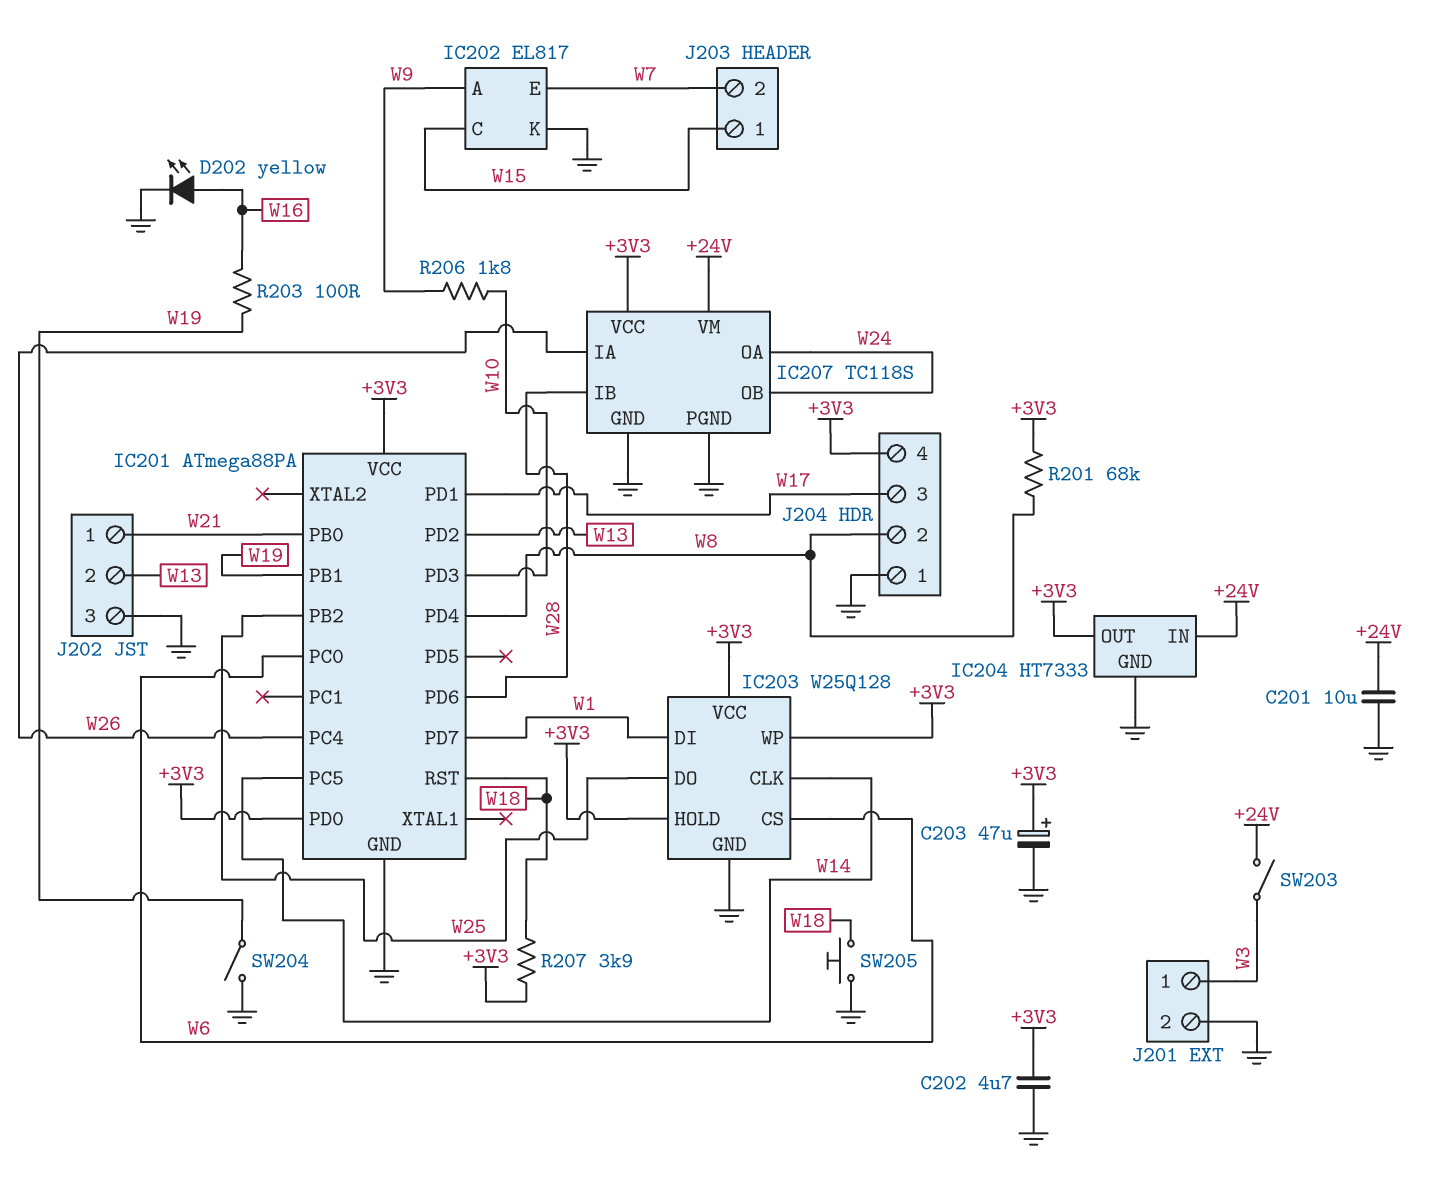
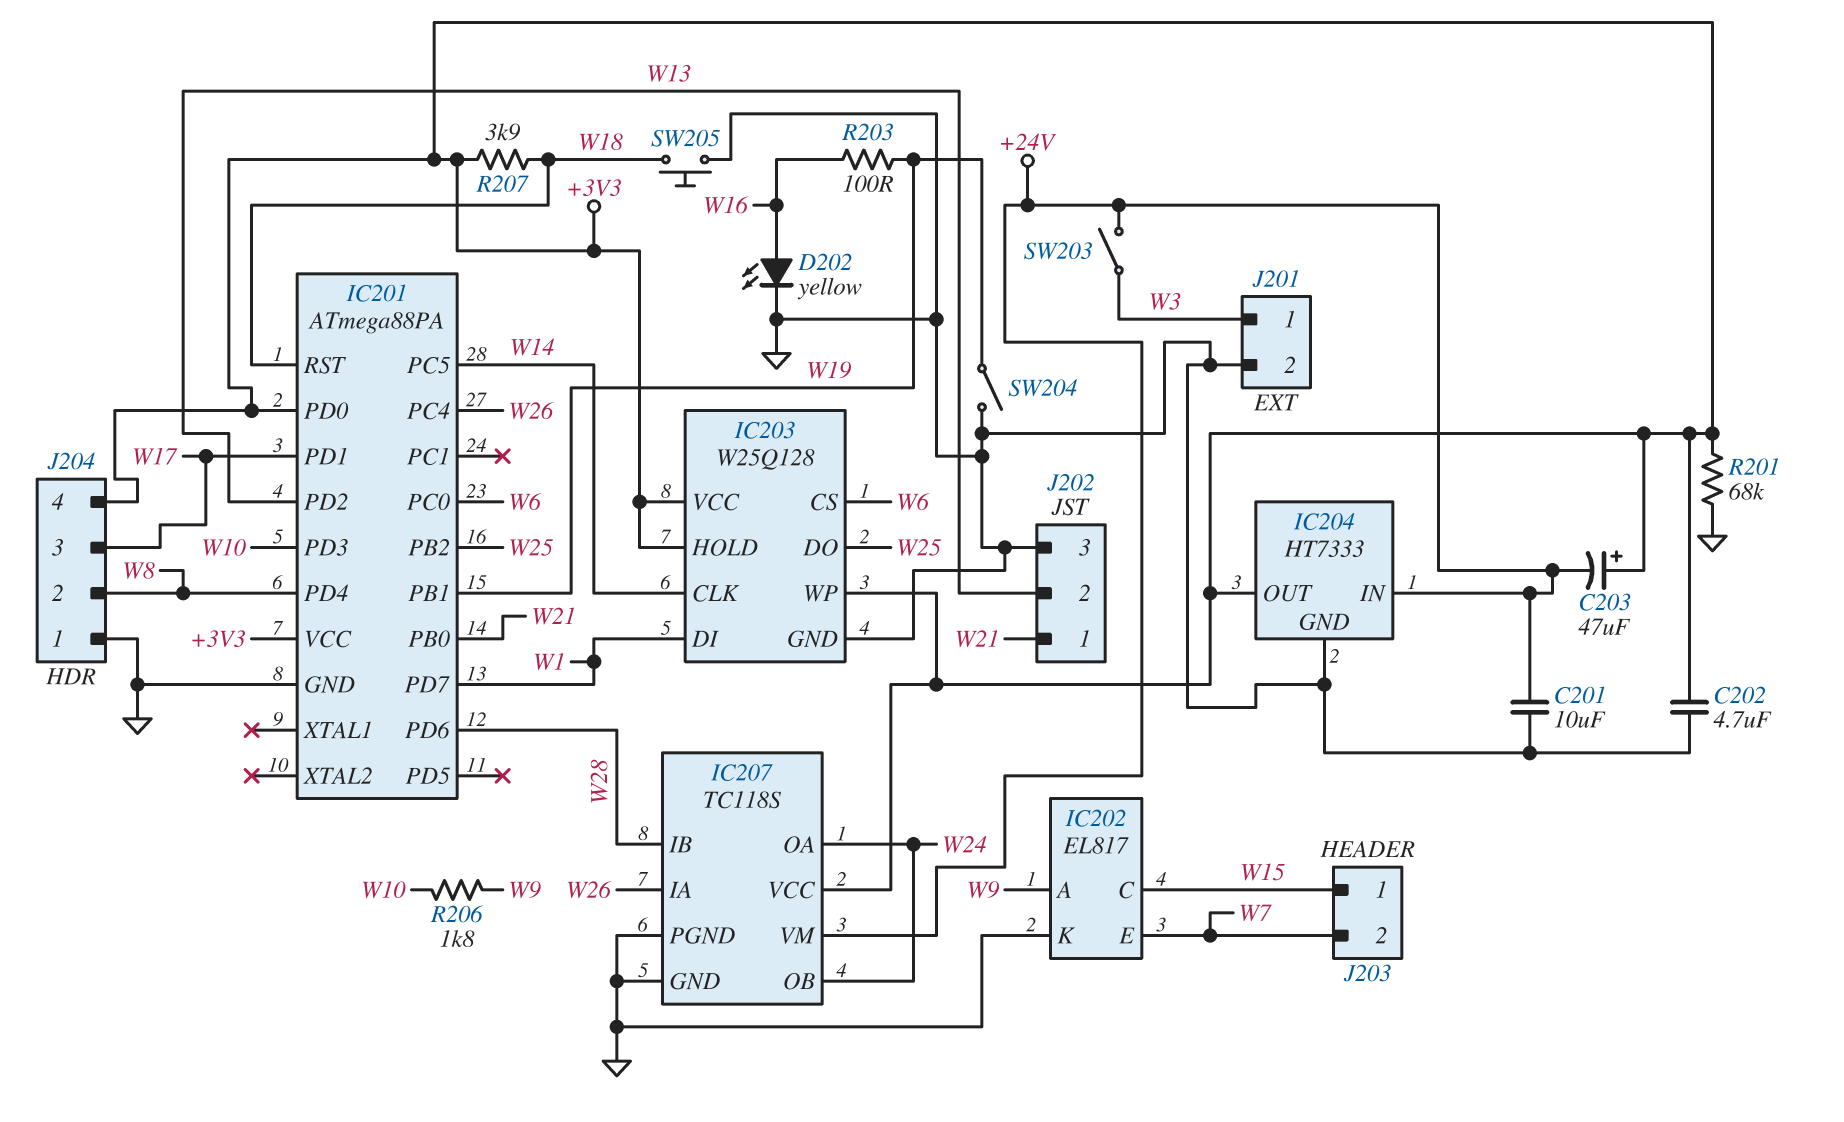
C203: 47uF (plus +3V3, minus GND) -> 47uF (plus +3V3, minus +24V)
R201: 68k (+3V3, W8) -> 68k (+3V3, GND)

